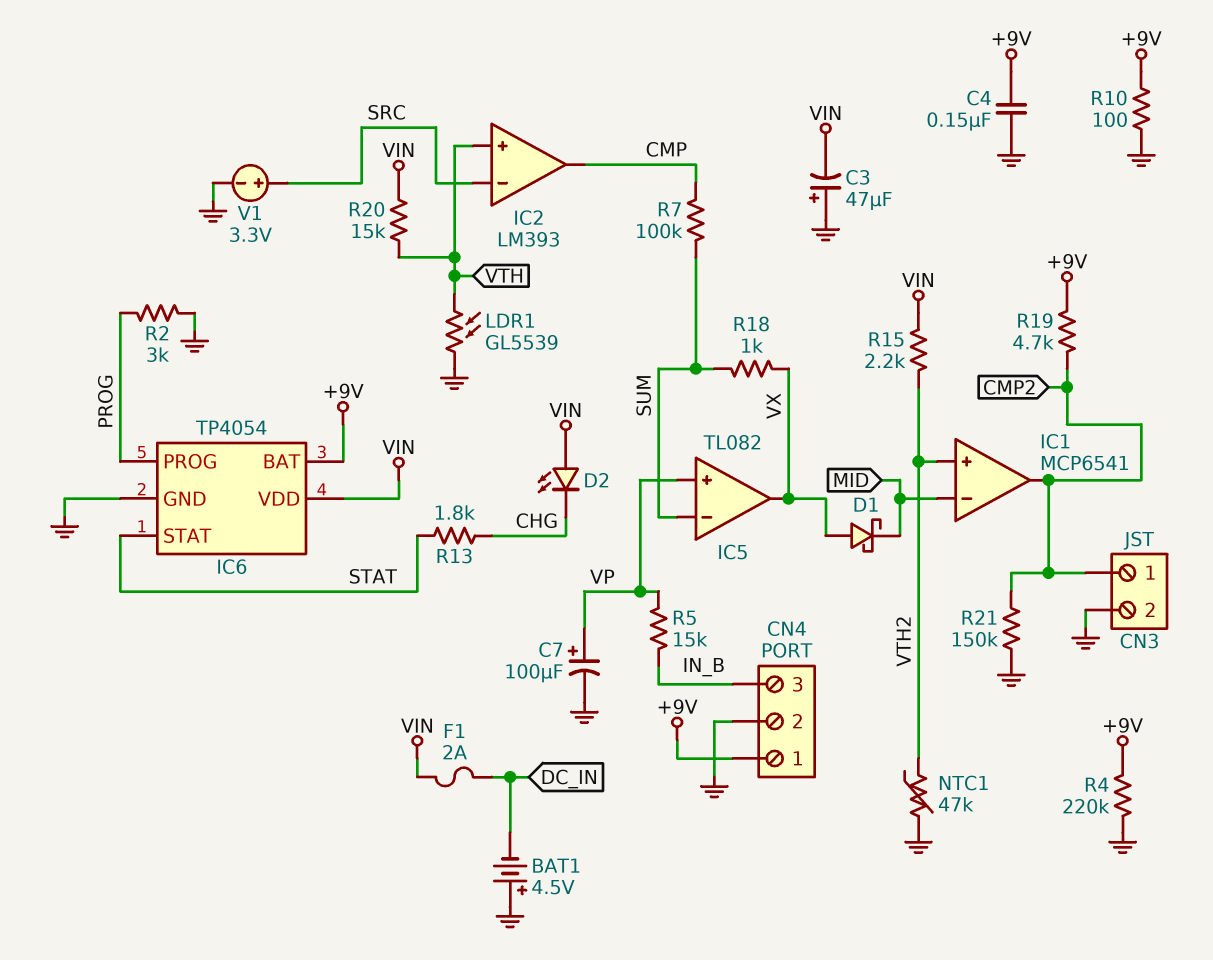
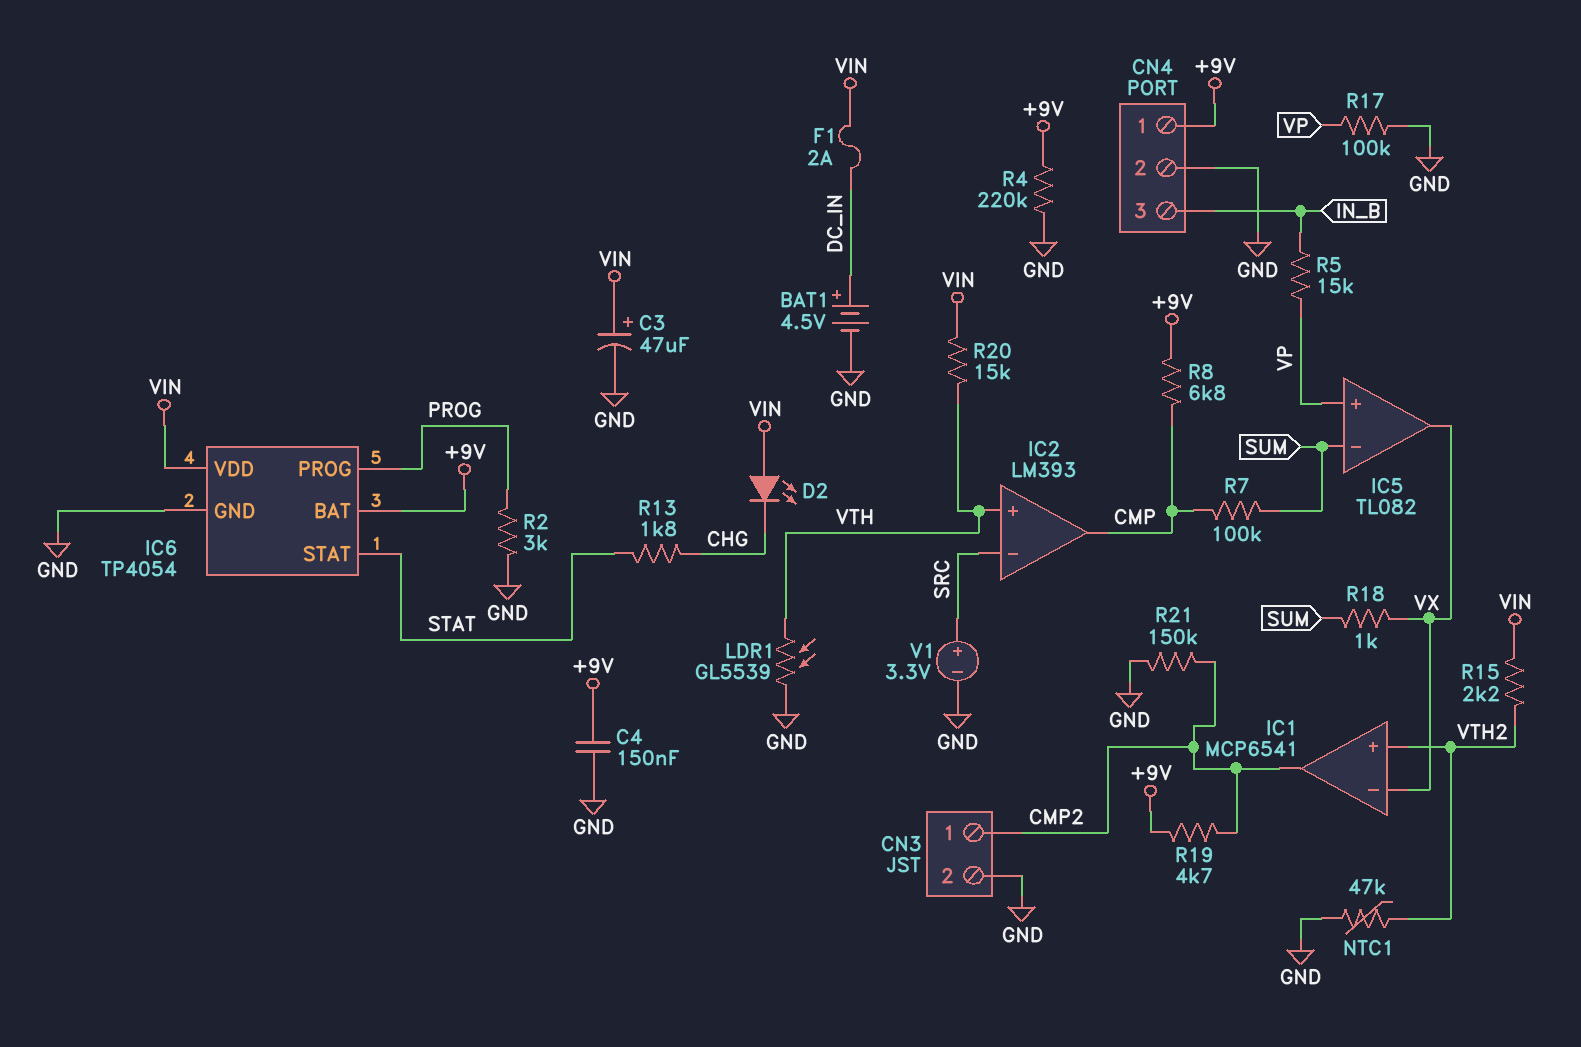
BAT1: 4.5V (plus GND, minus DC_IN) -> 4.5V (plus DC_IN, minus GND)
C3: 47uF (plus GND, minus VIN) -> 47uF (plus VIN, minus GND)
C7: 100uF (plus VP, minus GND) -> none
D1: schottky (A VX, K MID) -> none
IC1 pin in-: MID -> VX
R8: none -> 6.8k (+9V, CMP)
R10: 100 (+9V, GND) -> none
R17: none -> 100k (GND, VP)

